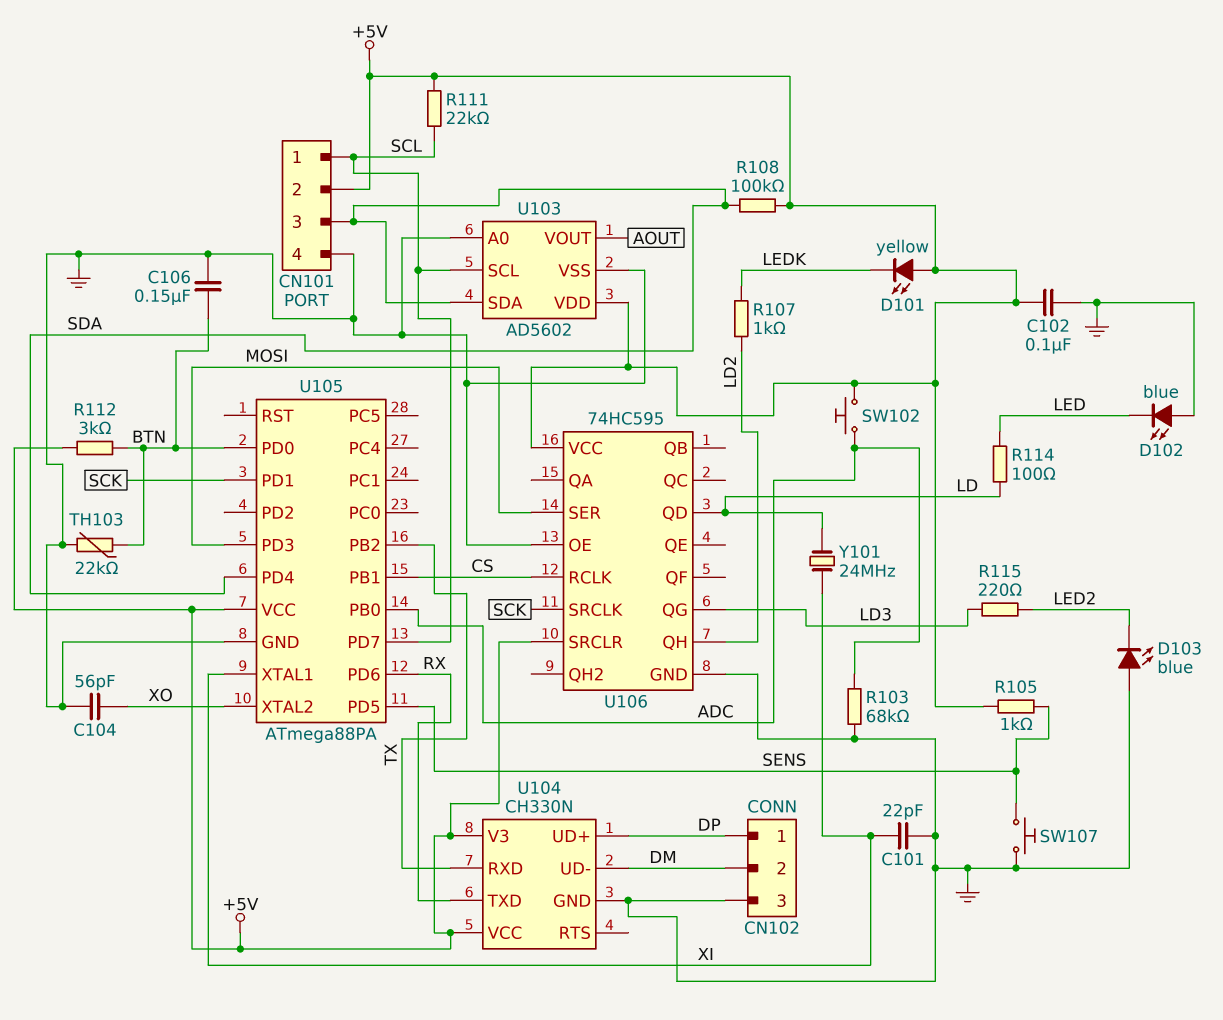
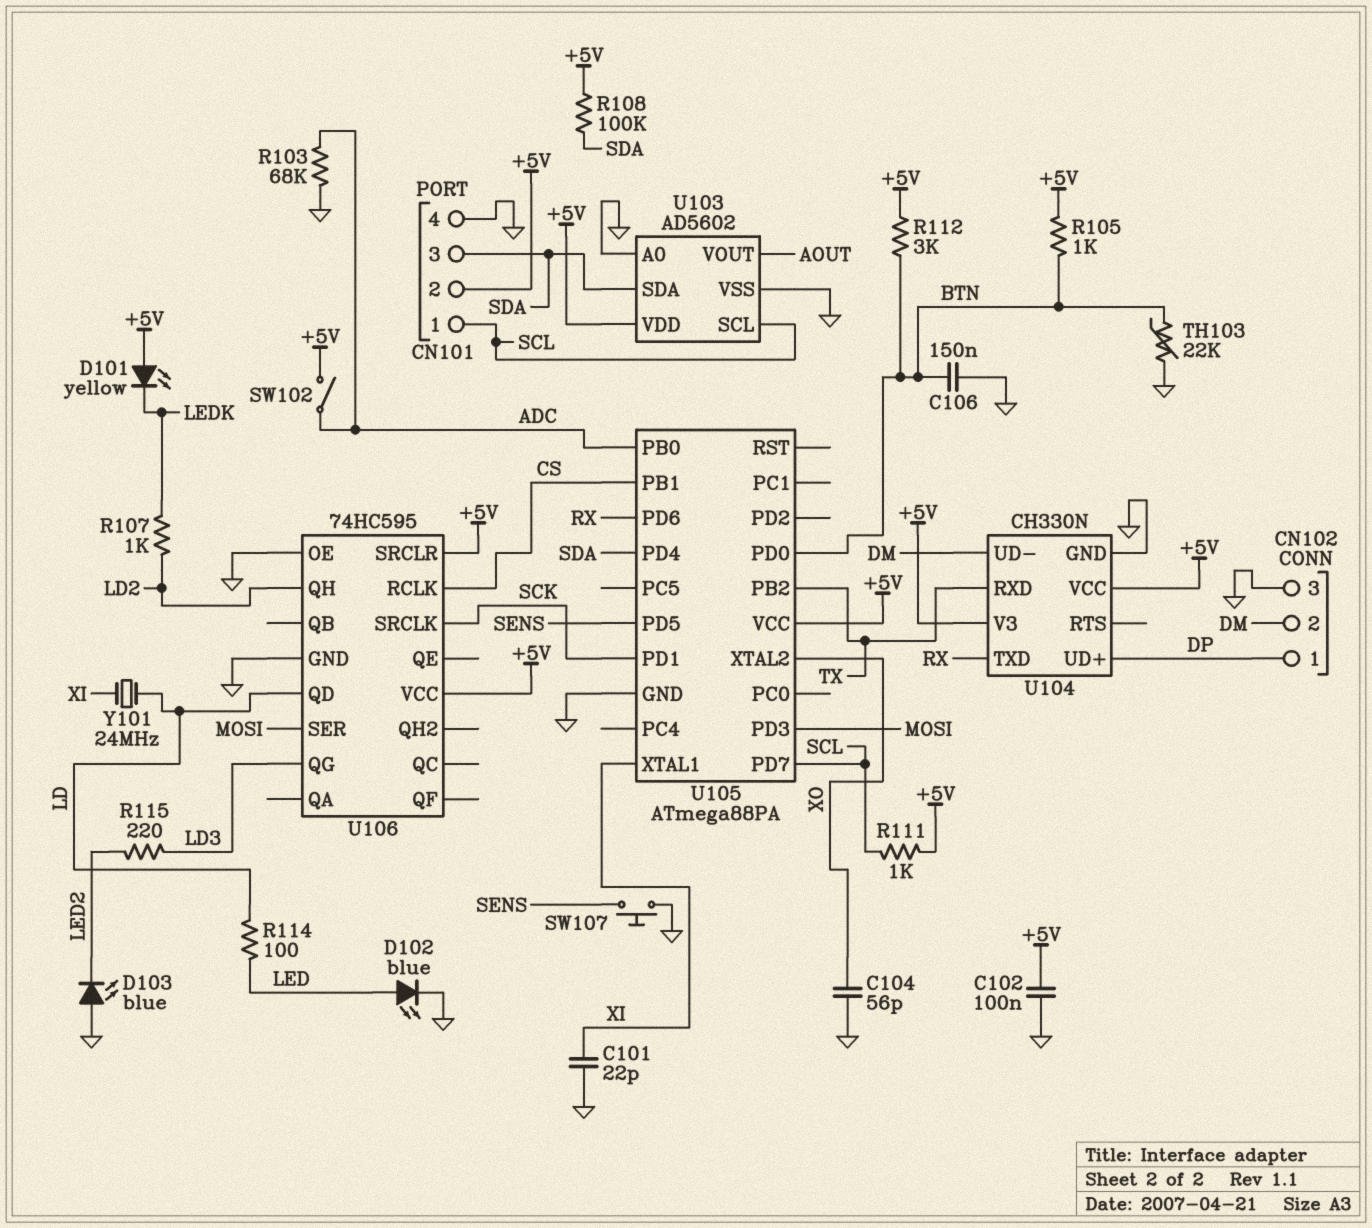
D102: LED blue (A GND, K LED) -> LED blue (A LED, K GND)
R105: 1k (+5V, SENS) -> 1k (+5V, BTN)
R111: 22k (+5V, SCL) -> 1k (+5V, SCL)
SW102: button (+5V, ADC) -> switch (+5V, ADC)

